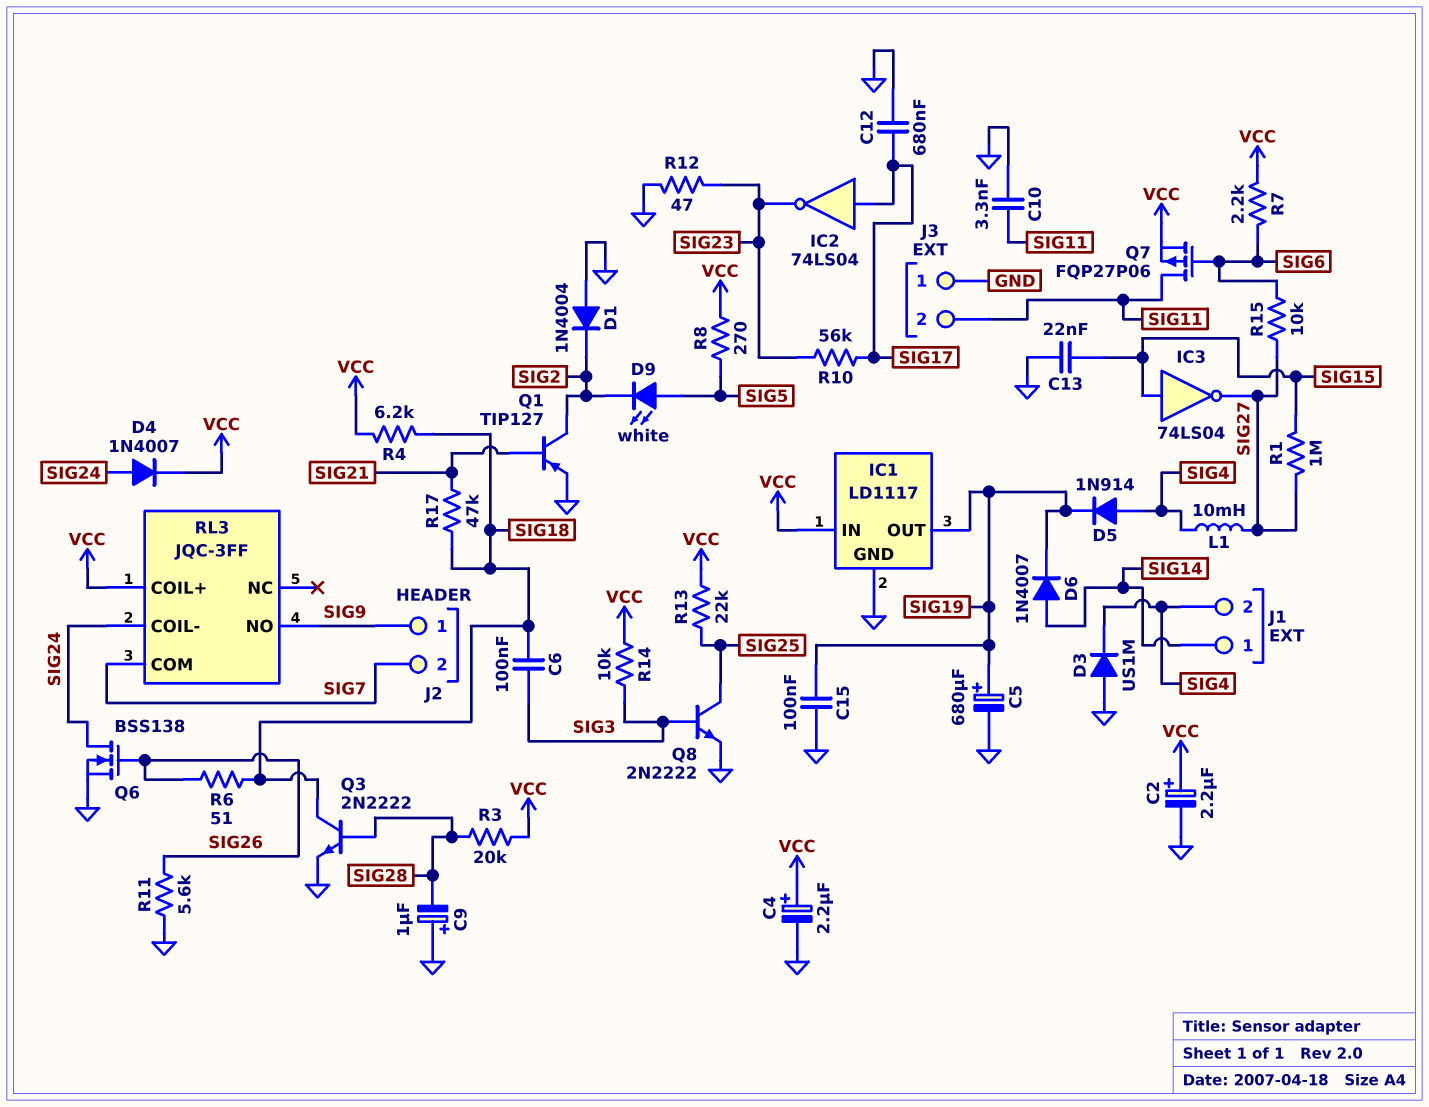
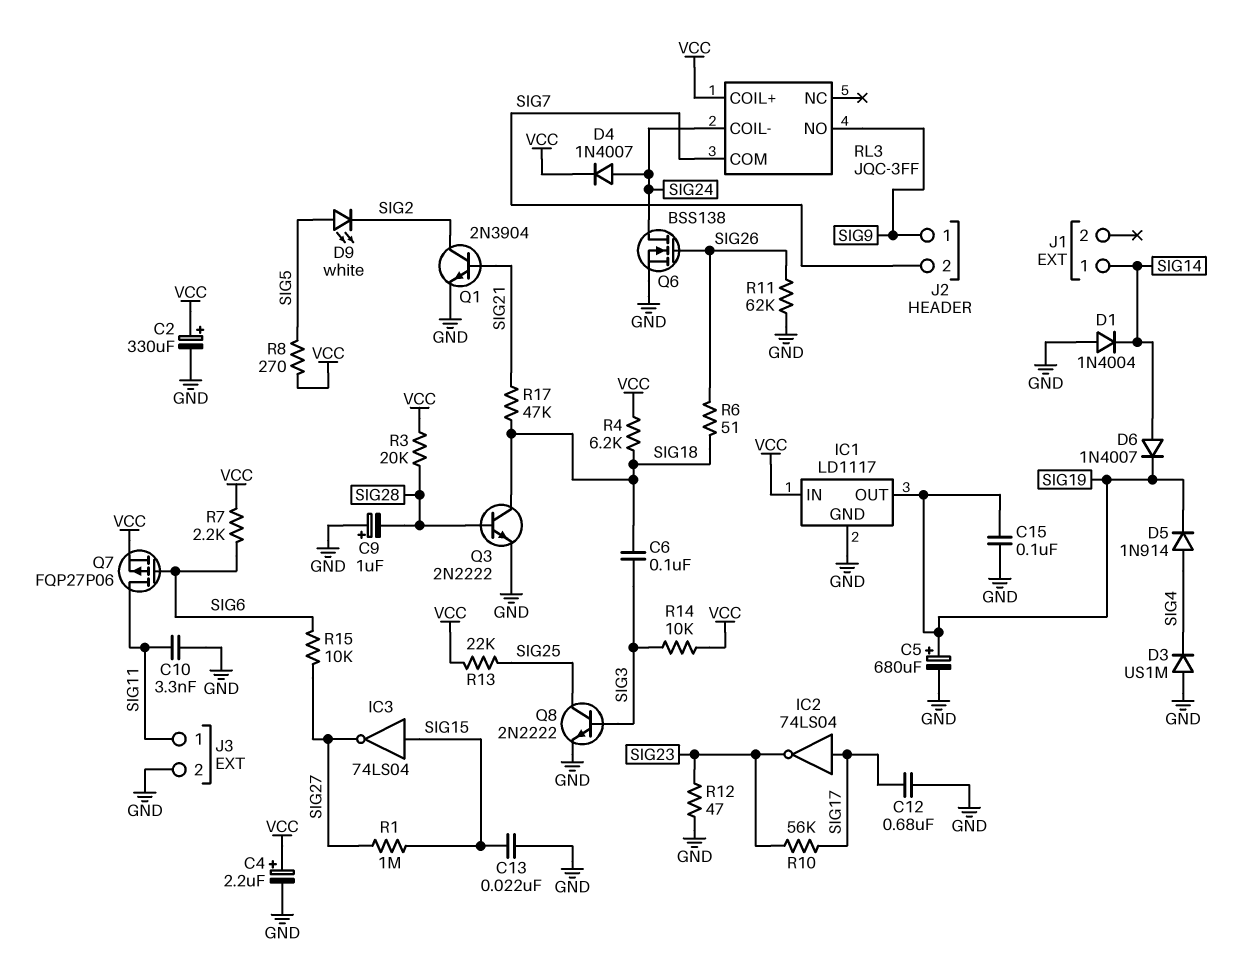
C2: 2.2uF (plus VCC, minus GND) -> 330uF (plus VCC, minus GND)
D1: diode 1N4004 (A GND, K SIG2) -> diode 1N4004 (A GND, K SIG14)
J1 pin 2: SIG4 -> none
J3 pin 1: GND -> SIG11
J3 pin 2: SIG11 -> GND
L1: 10mH (SIG4, SIG27) -> none
Q1: PNP TIP127 (B SIG21, C SIG2, E GND) -> NPN 2N3904 (B SIG21, C SIG2, E GND)
R11: 5.6k (GND, SIG26) -> 62k (GND, SIG26)

